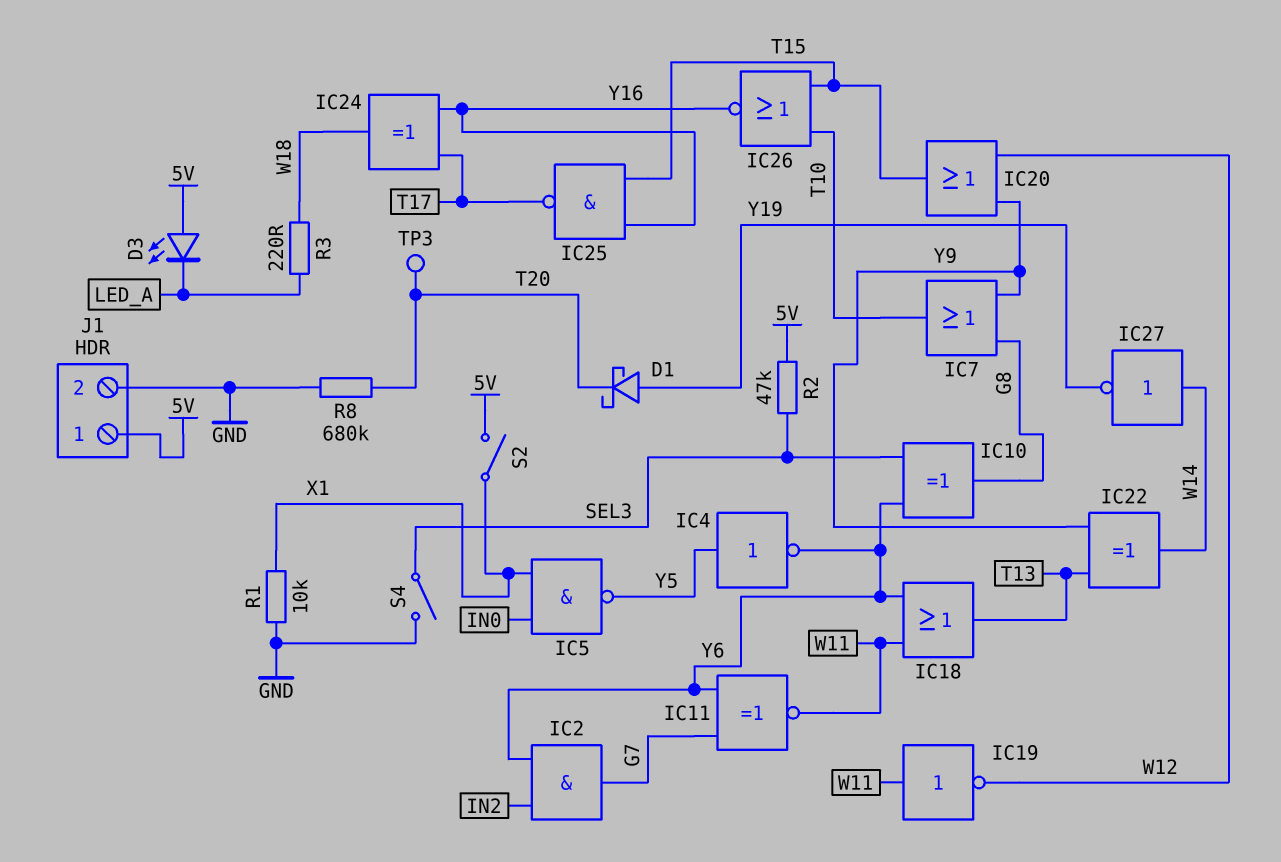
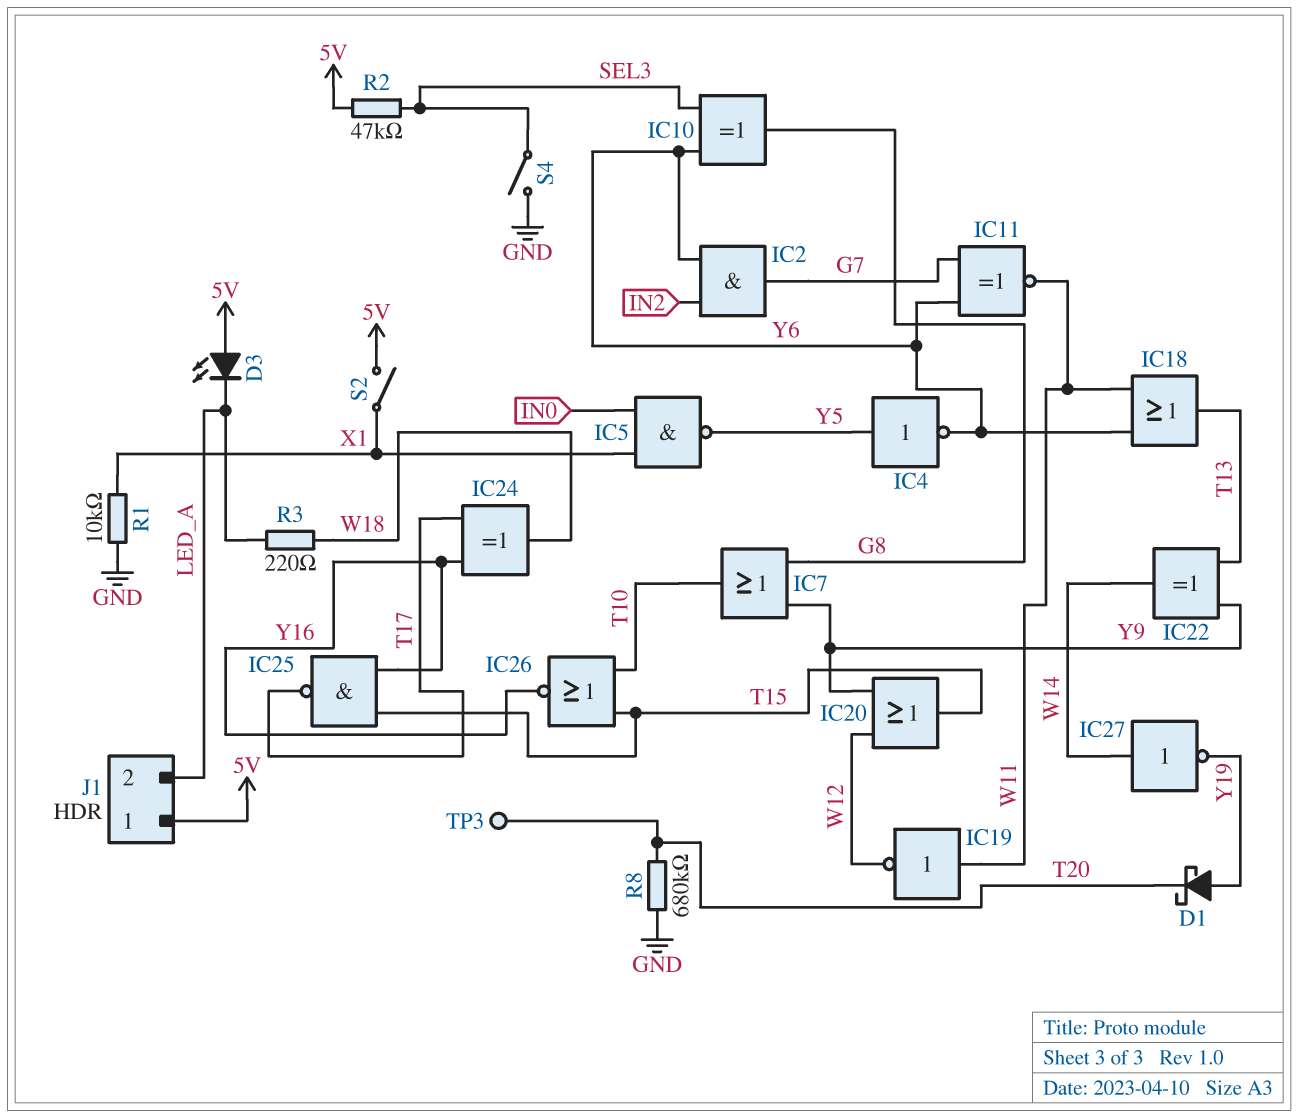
J1 pin 2: GND -> LED_A

